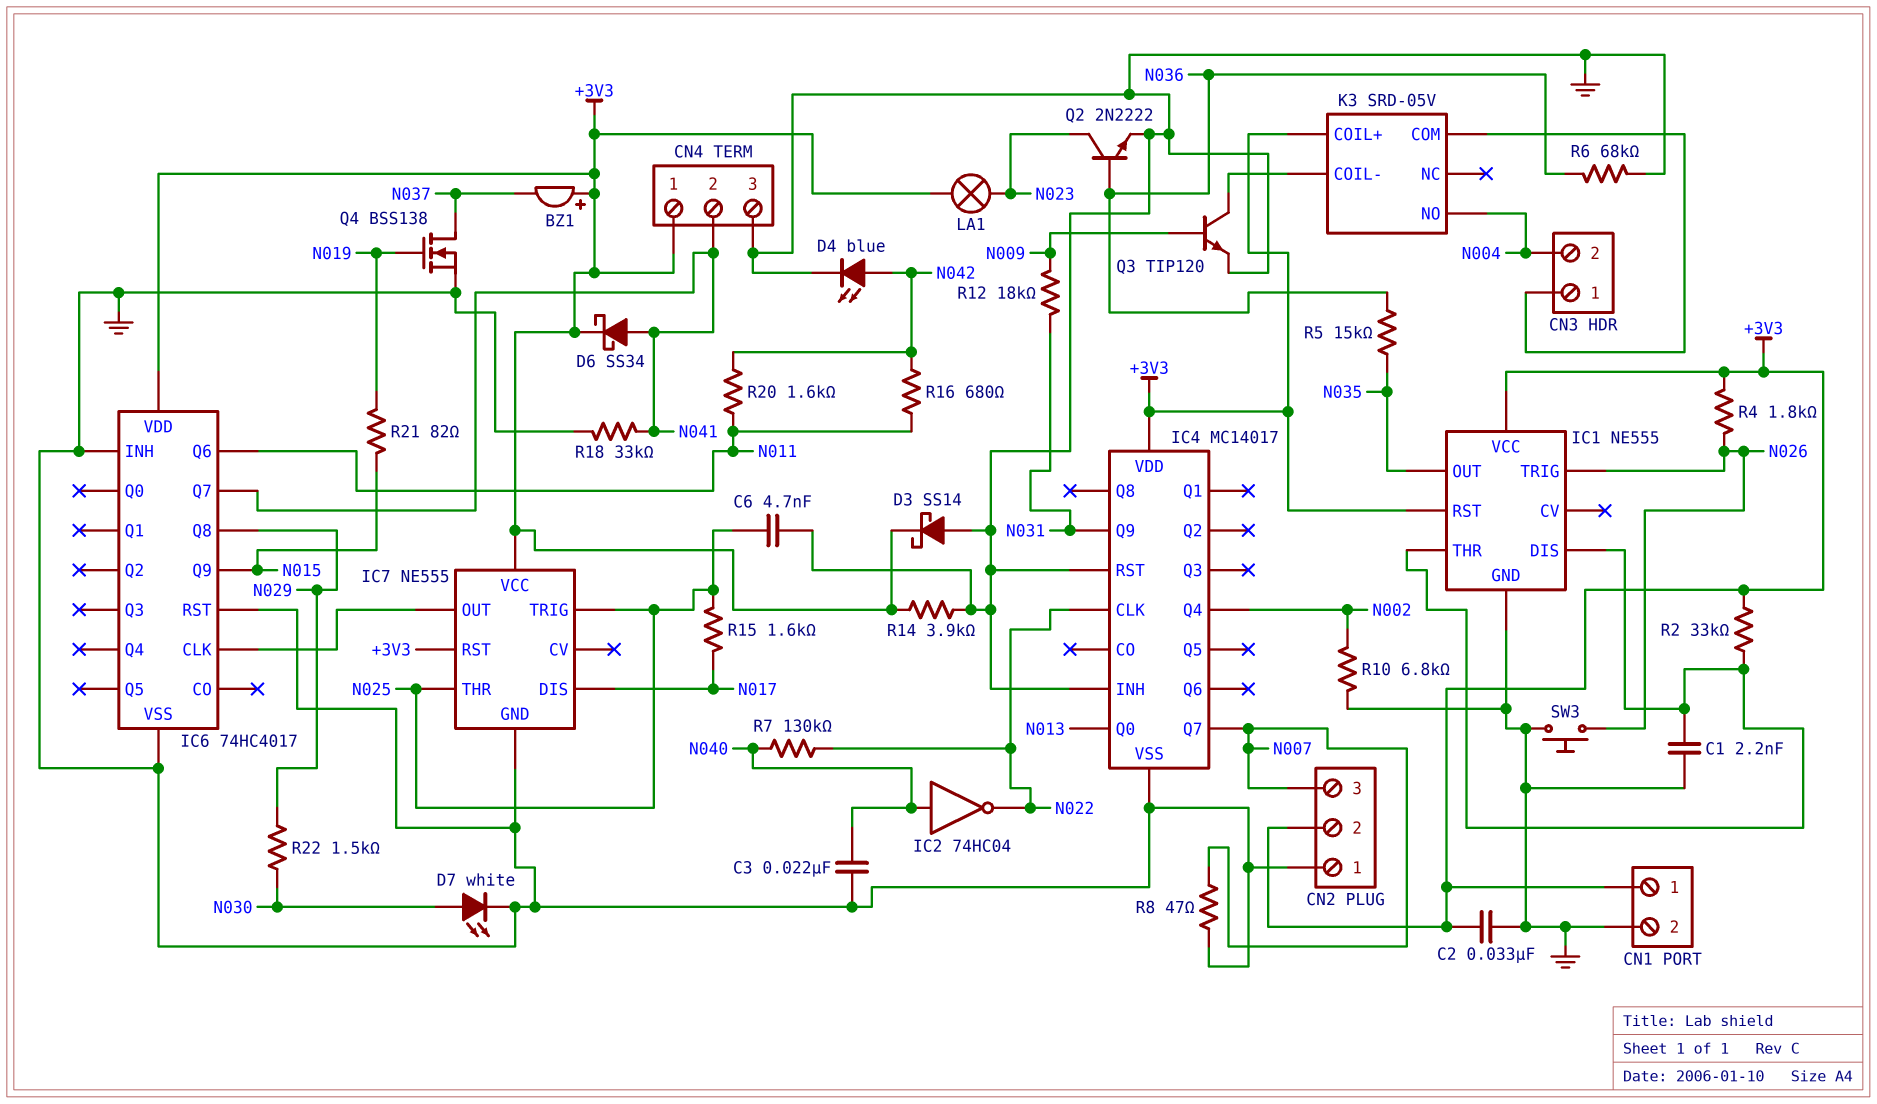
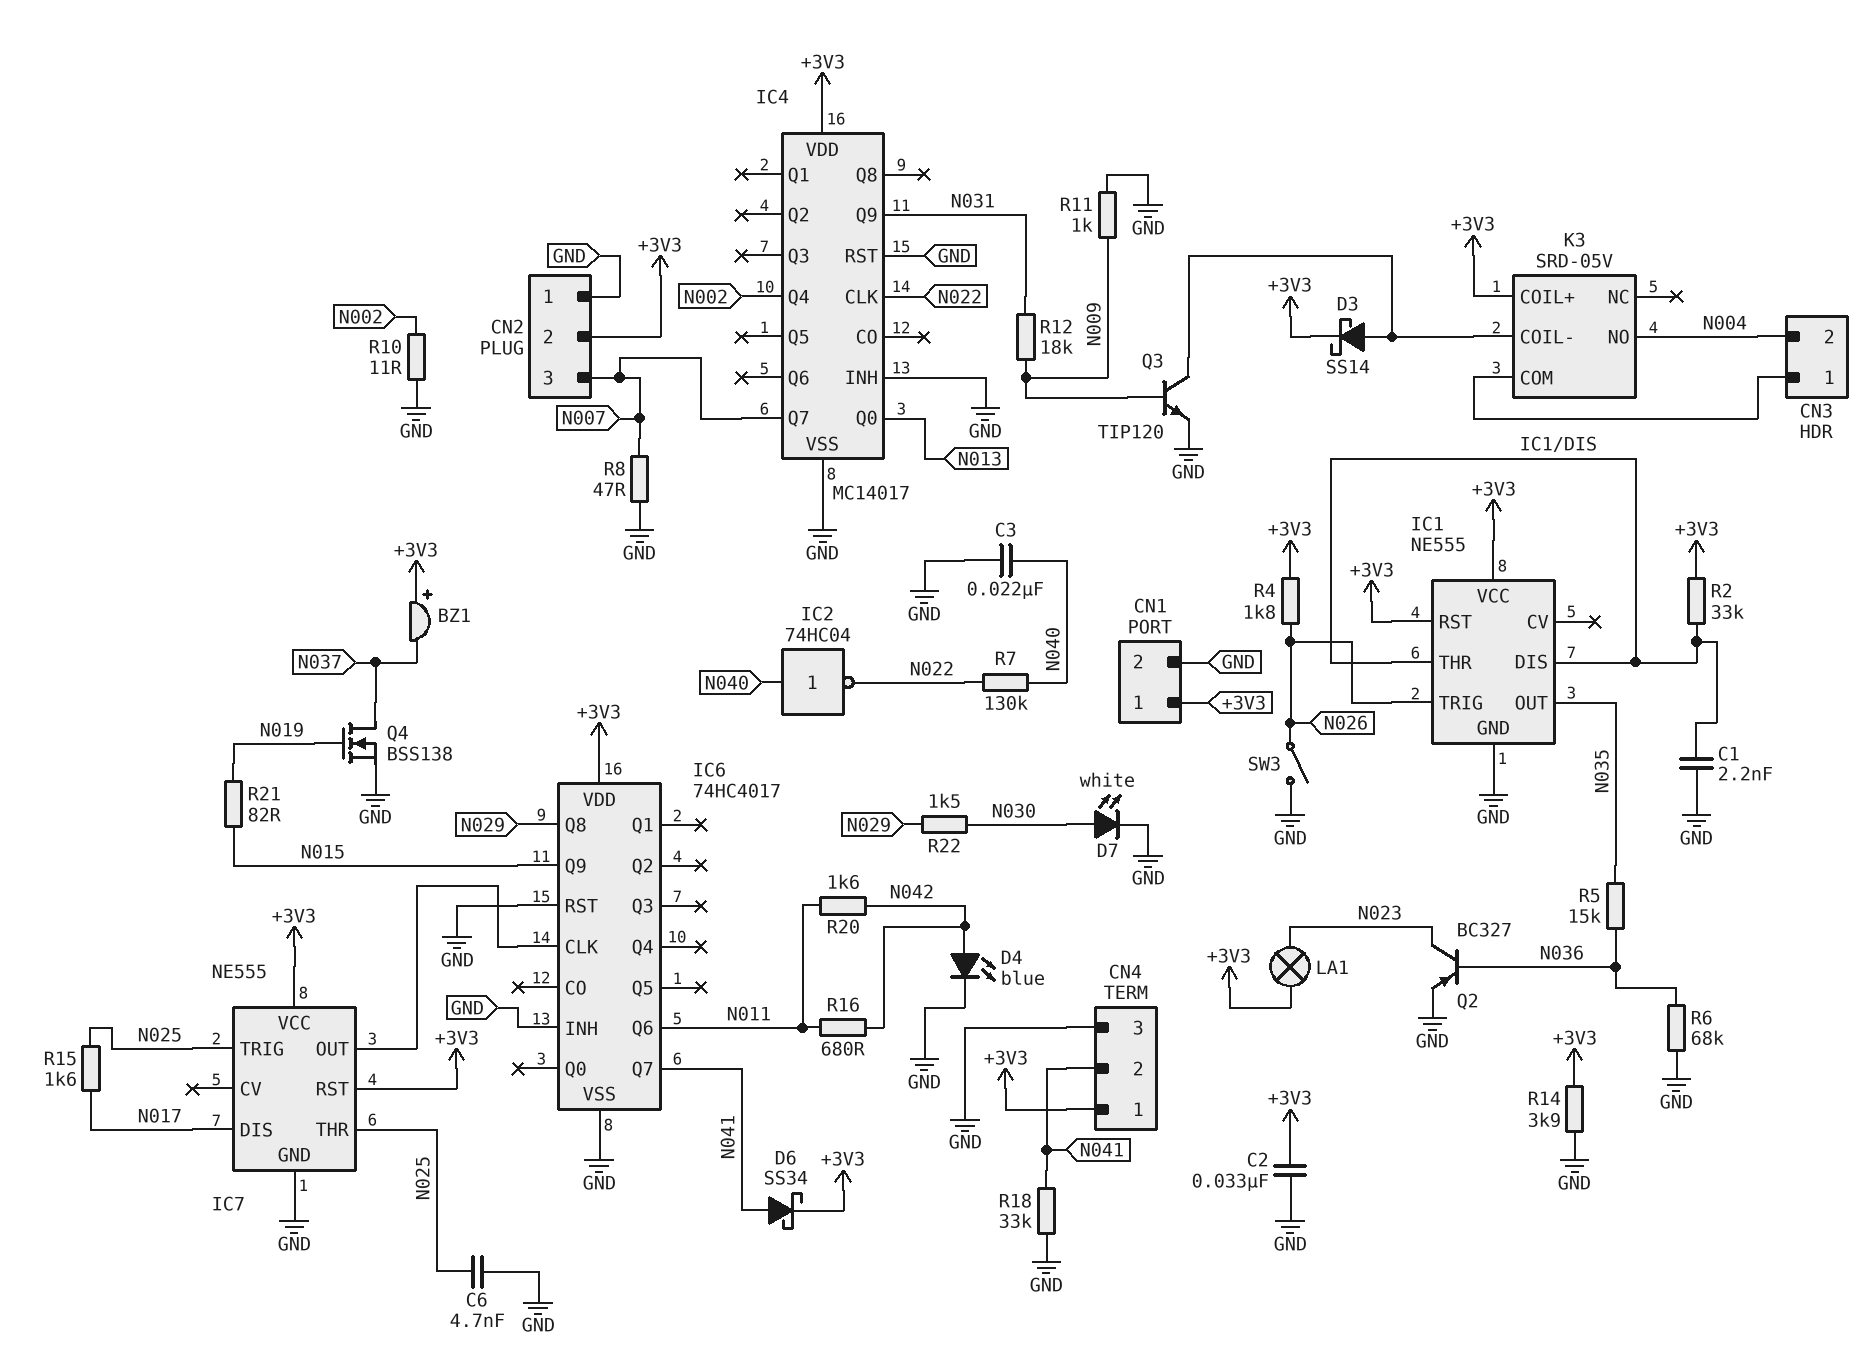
D3: schottky SS14 (A GND, K +3V3) -> schottky SS14 (A K3/COIL-, K +3V3)
Q2: NPN 2N2222 (B N036, C N023, E GND) -> PNP BC327 (B N036, C N023, E GND)
R10: 6.8k (GND, N002) -> 11 (GND, N002)
R11: none -> 1k (GND, N009)
SW3: button (GND, N026) -> switch (GND, N026)

